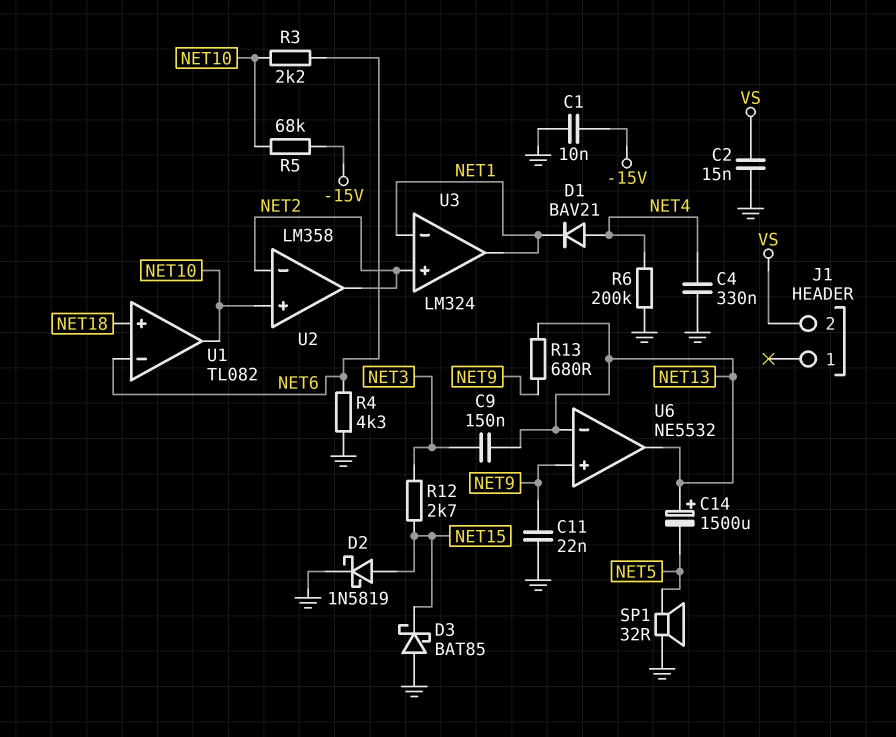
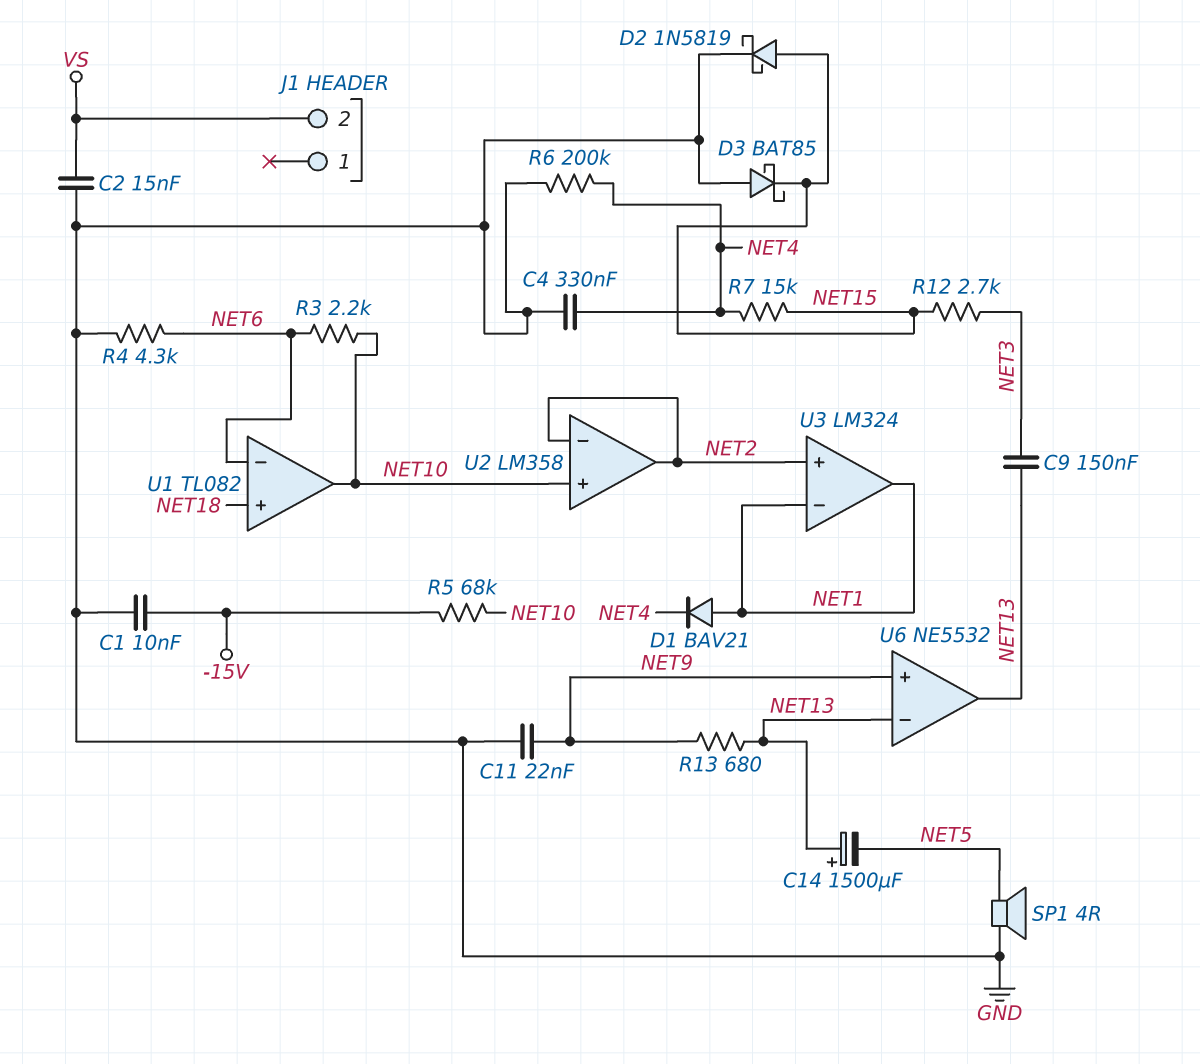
D1: diode BAV21 (A NET4, K NET1) -> diode BAV21 (A NET1, K NET4)
R7: none -> 15k (NET4, NET15)
SP1: speaker 32R (GND, NET5) -> speaker 4R (GND, NET5)

